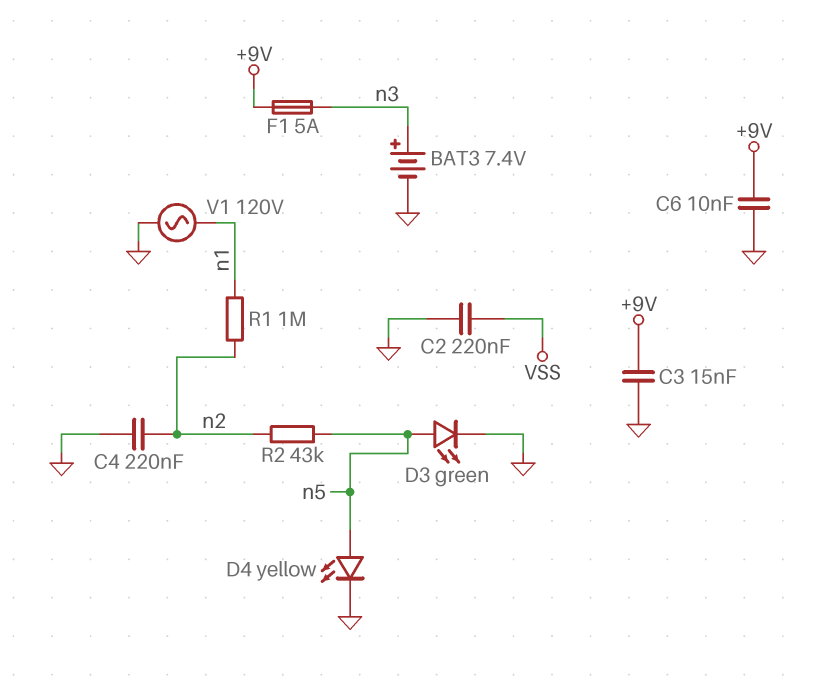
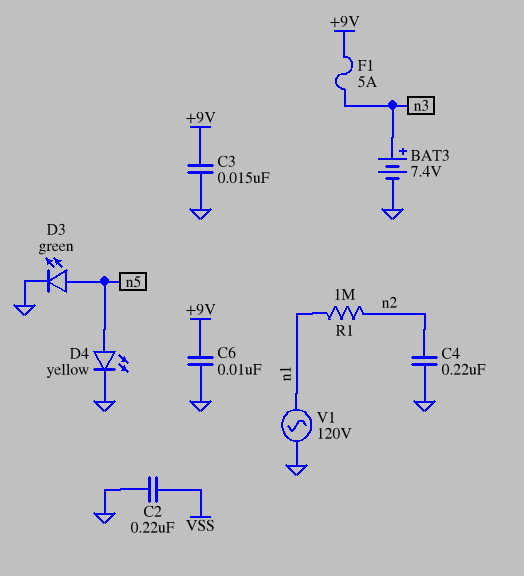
R2: 43k (n2, n5) -> none

